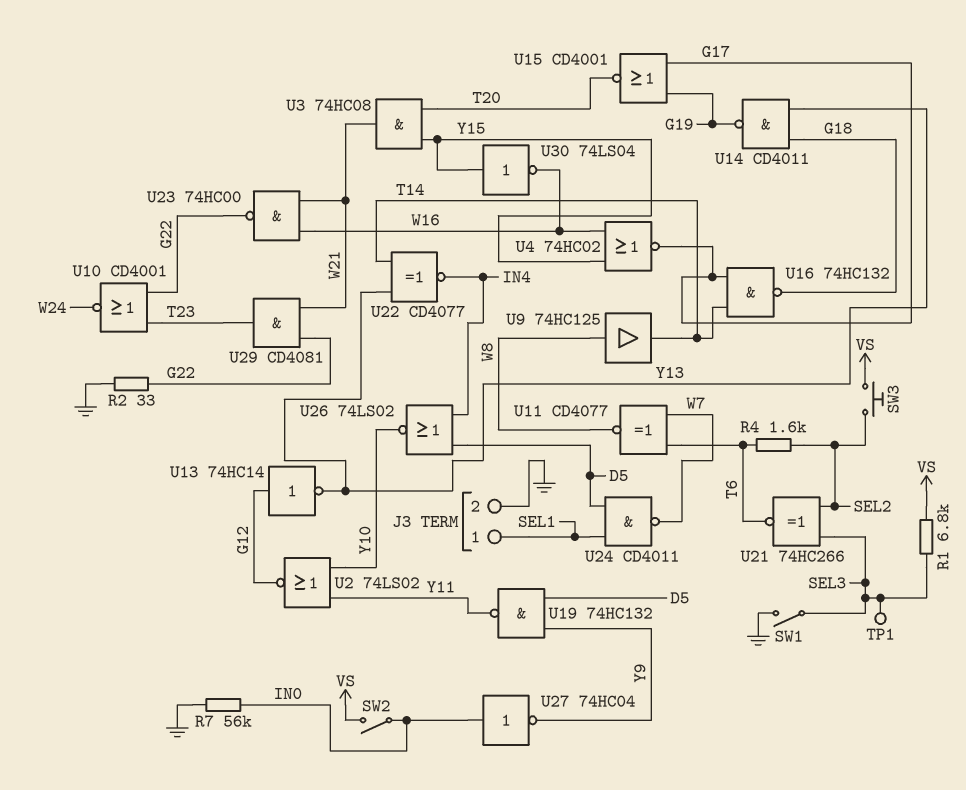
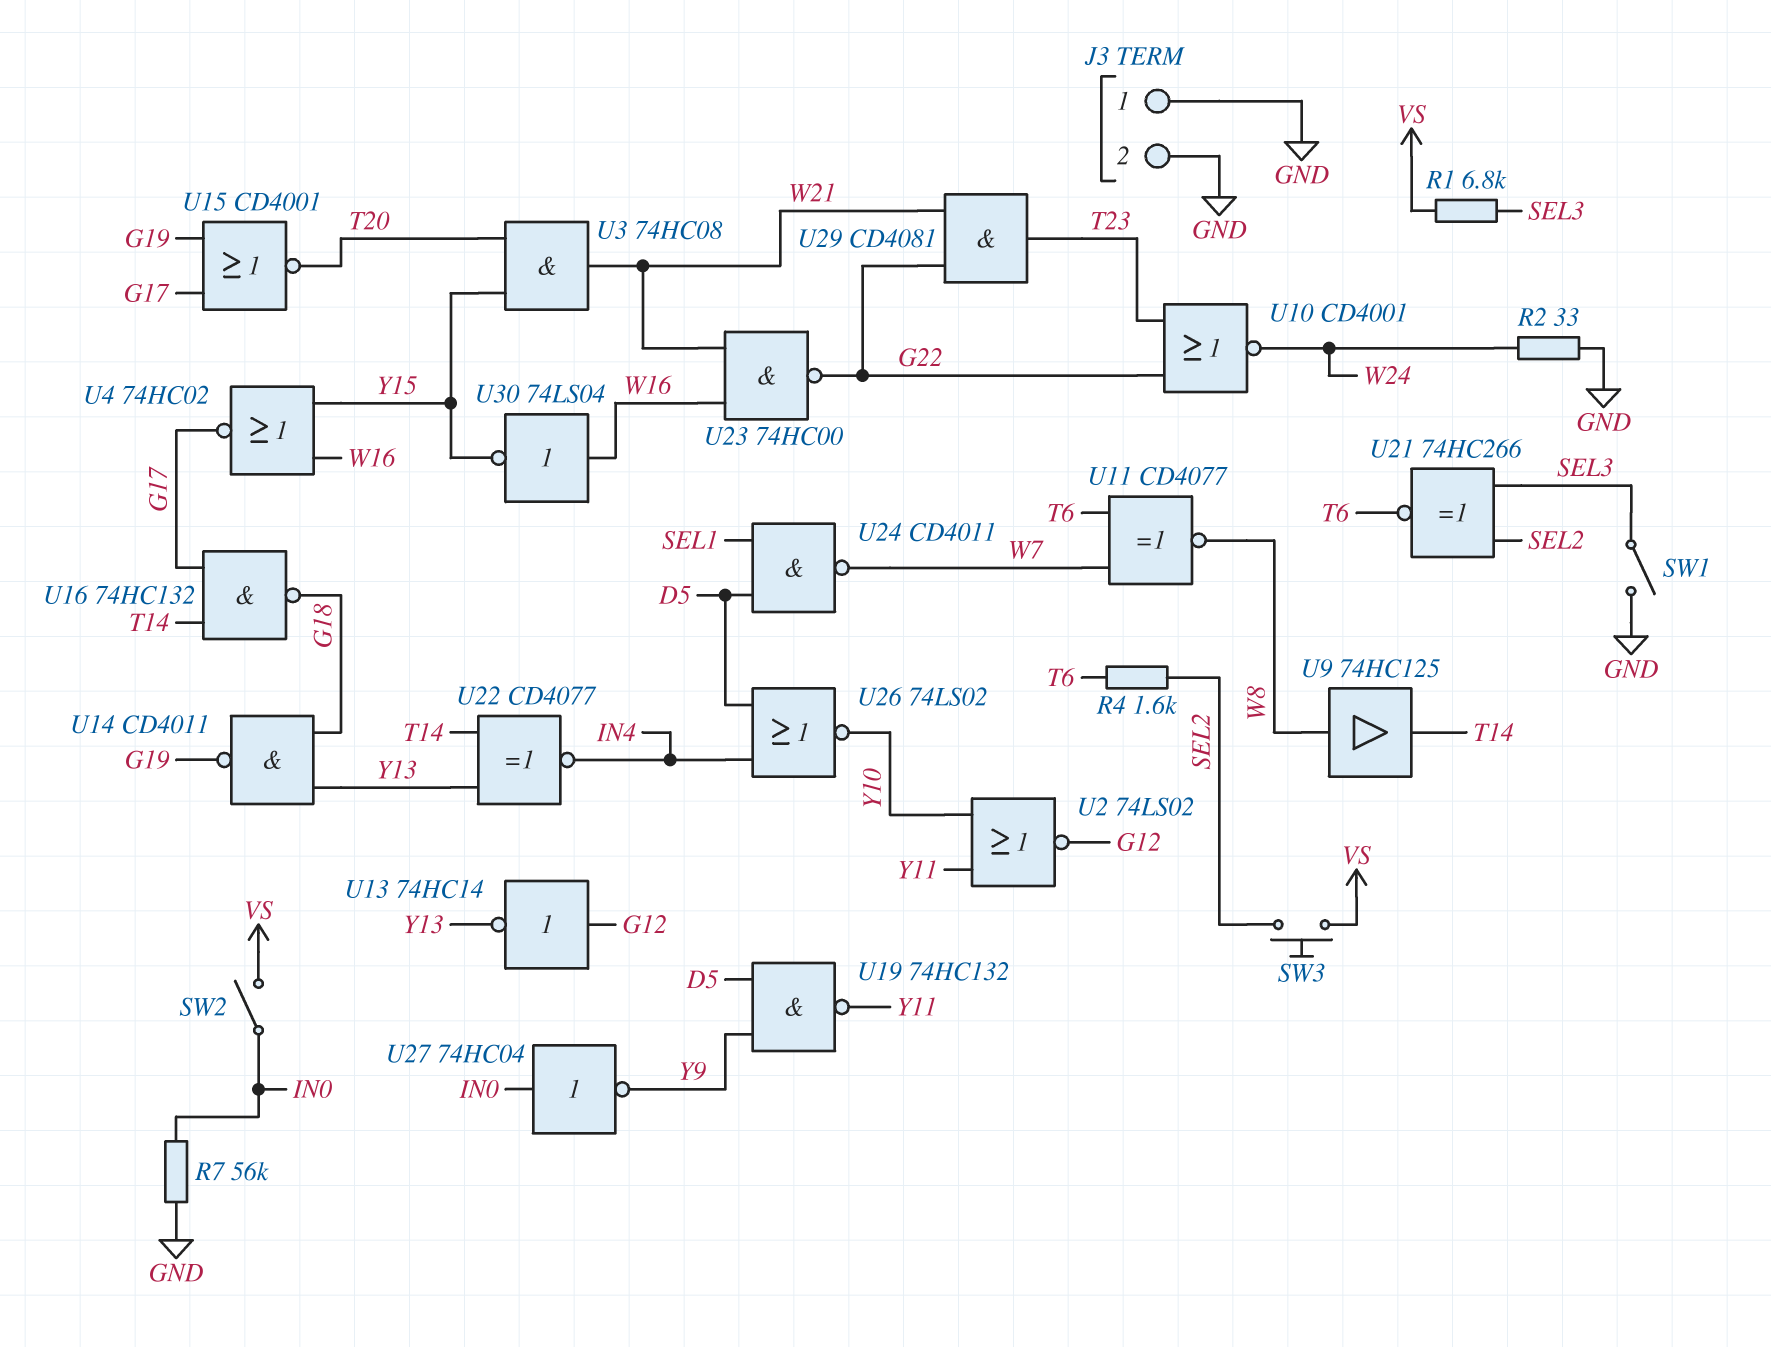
J3 pin 1: SEL1 -> GND
R2: 33 (G22, GND) -> 33 (GND, W24)
TP1: test point (SEL3) -> none
U30: NOT 74LS04 (in Y15, out W16) -> NOT 74LS04 (in W16, out Y15)

